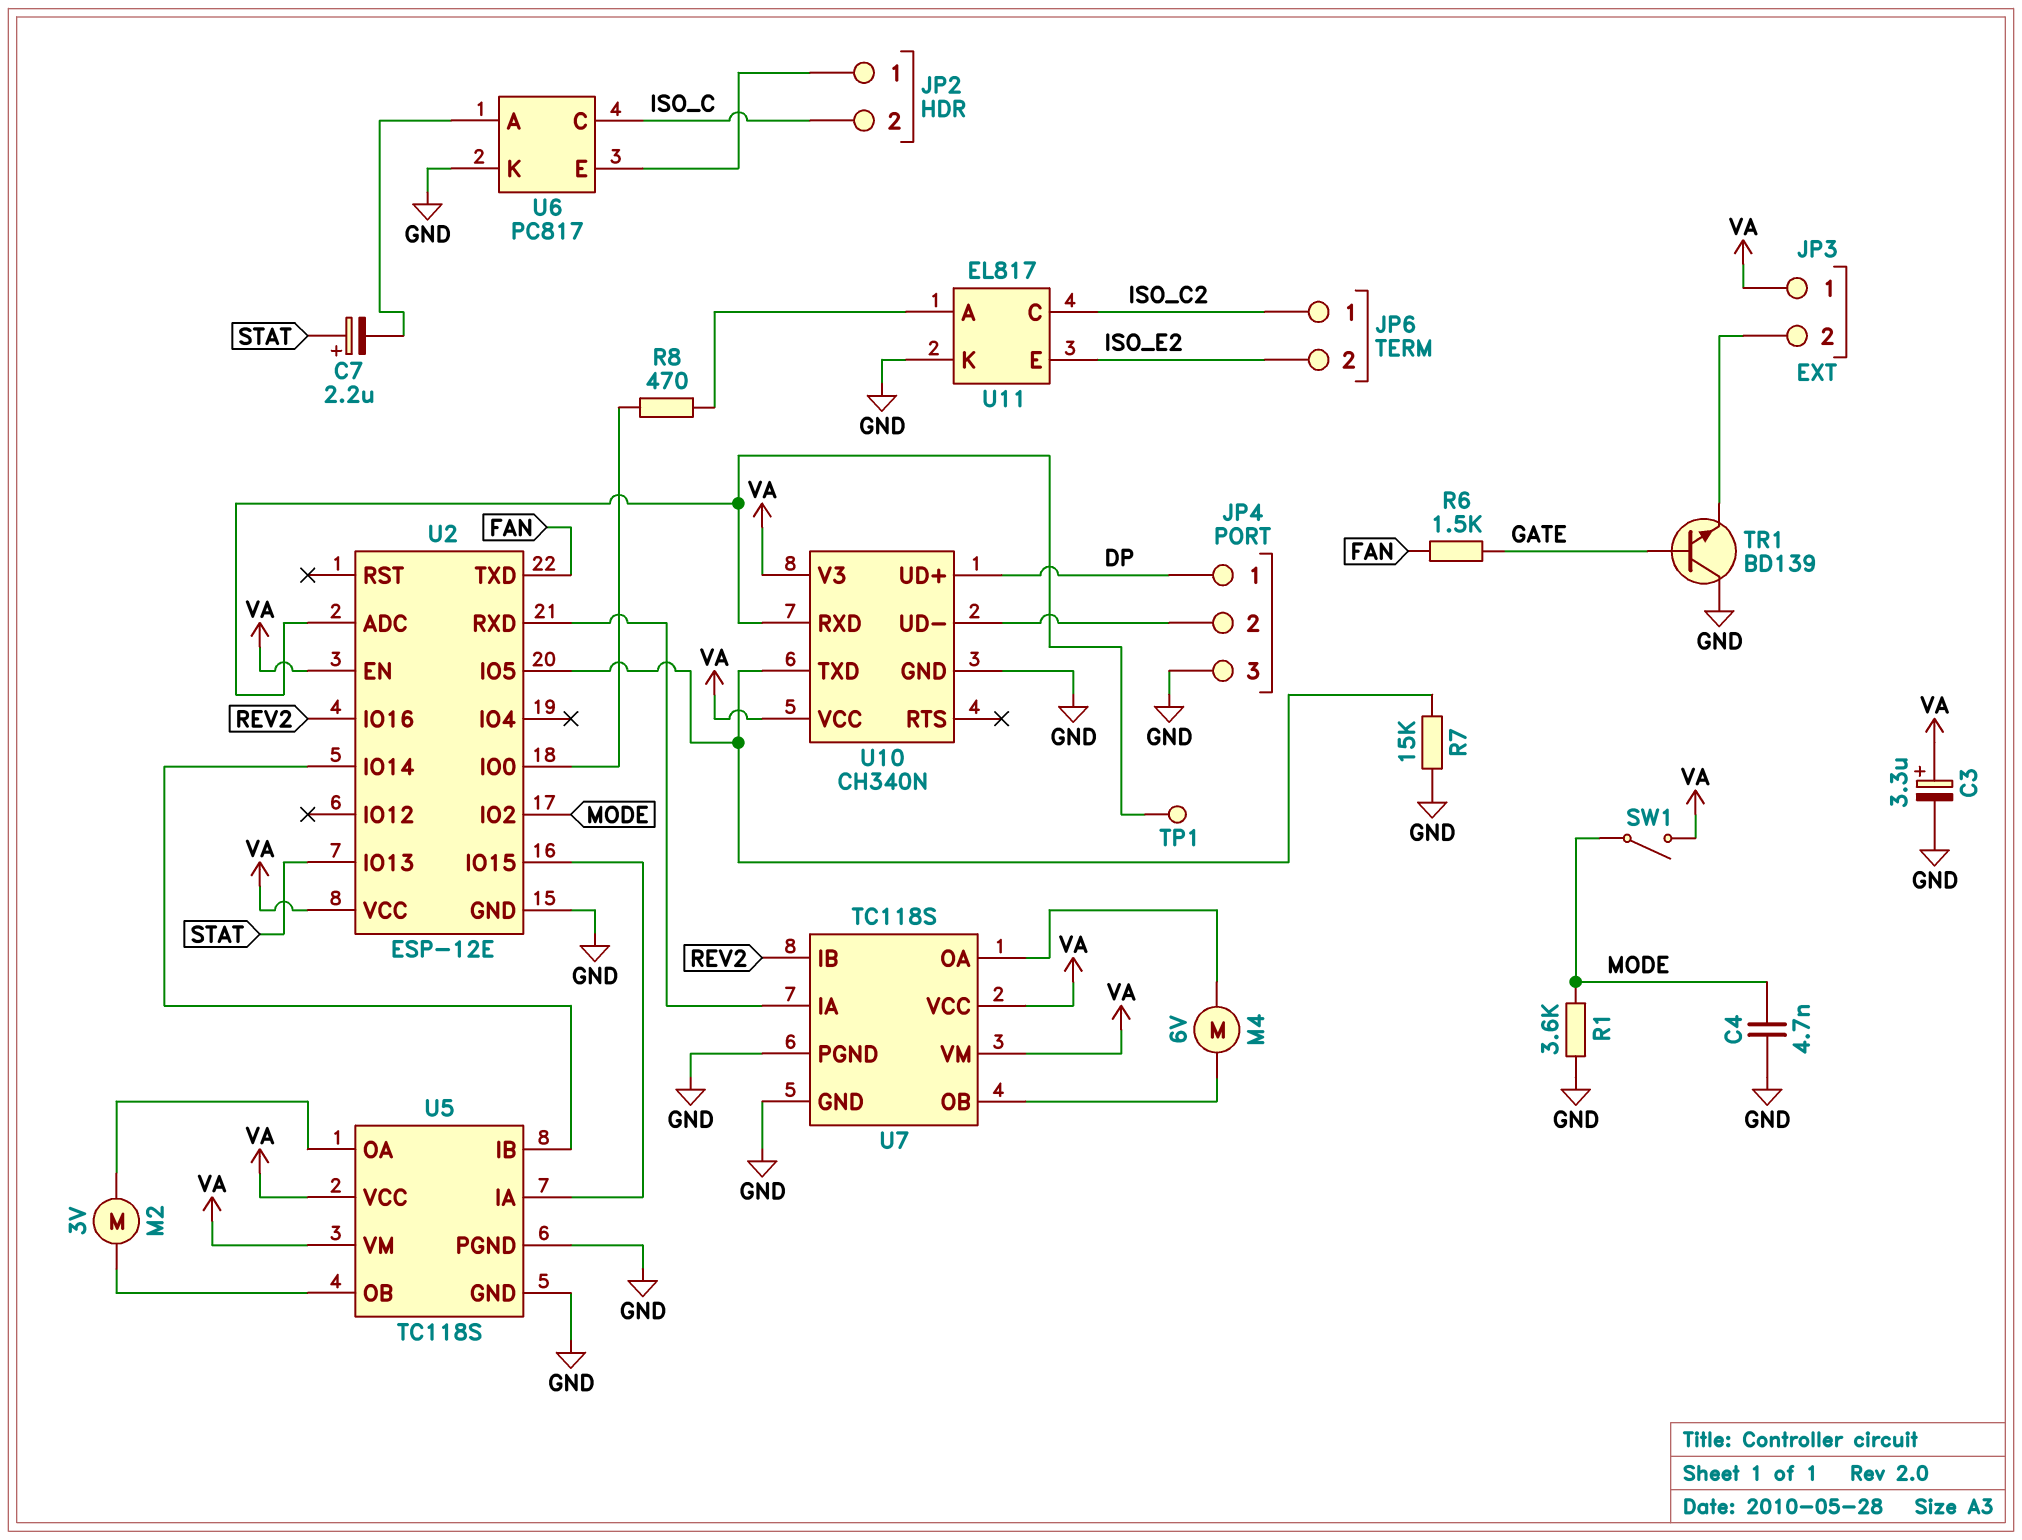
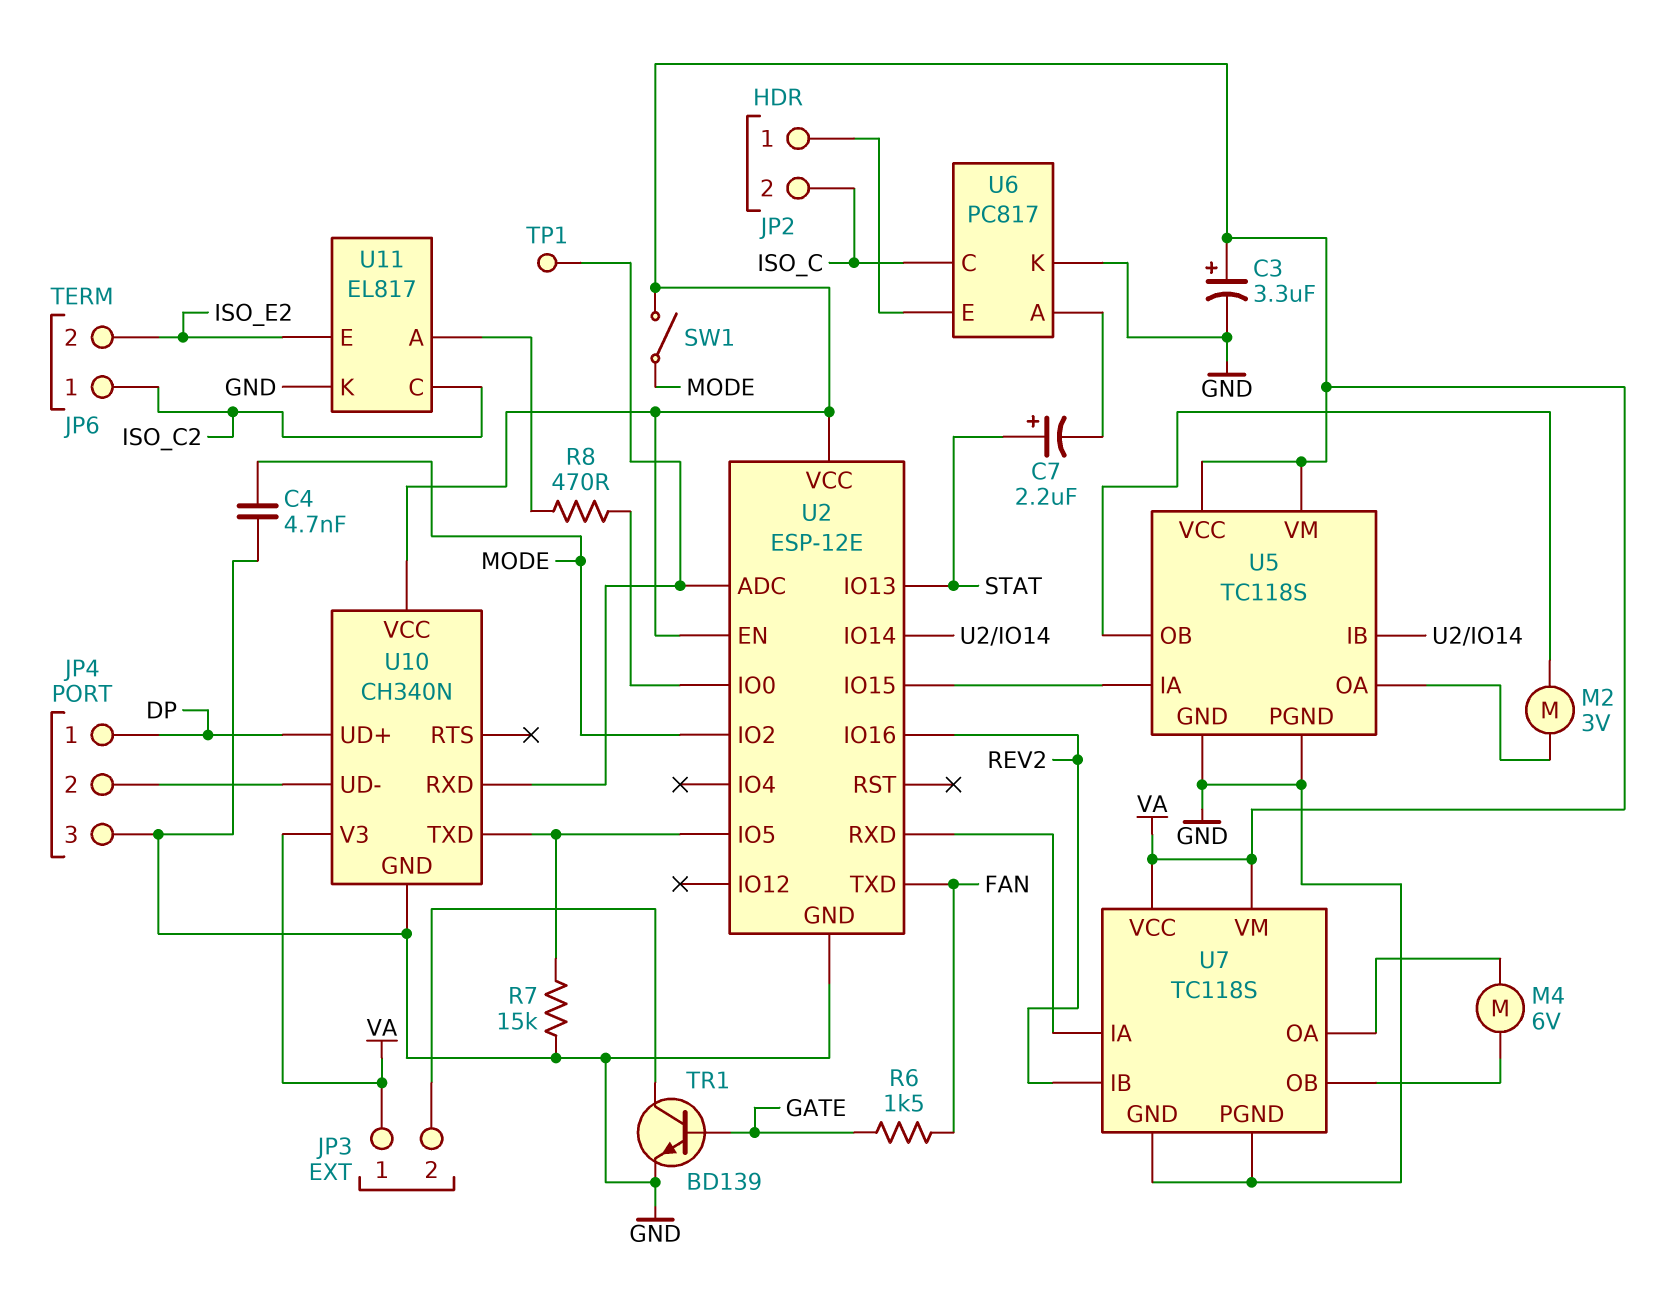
R1: 3.6k (GND, MODE) -> none
TR1: NPN BD139 (B GATE, C GND, E JP3/2) -> NPN BD139 (B GATE, C JP3/2, E GND)

